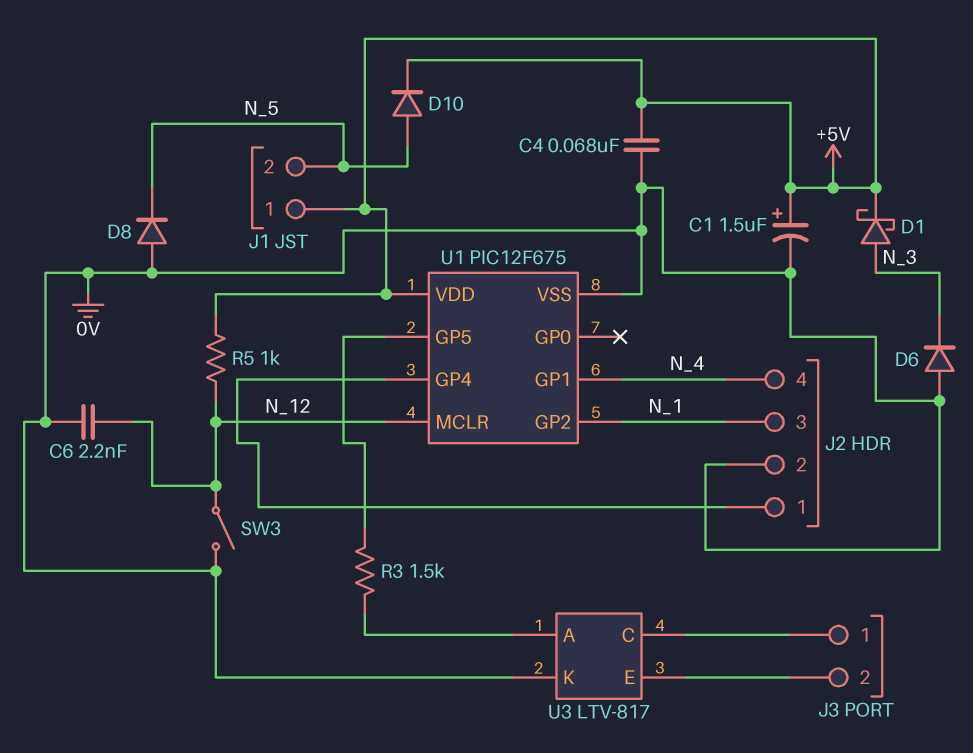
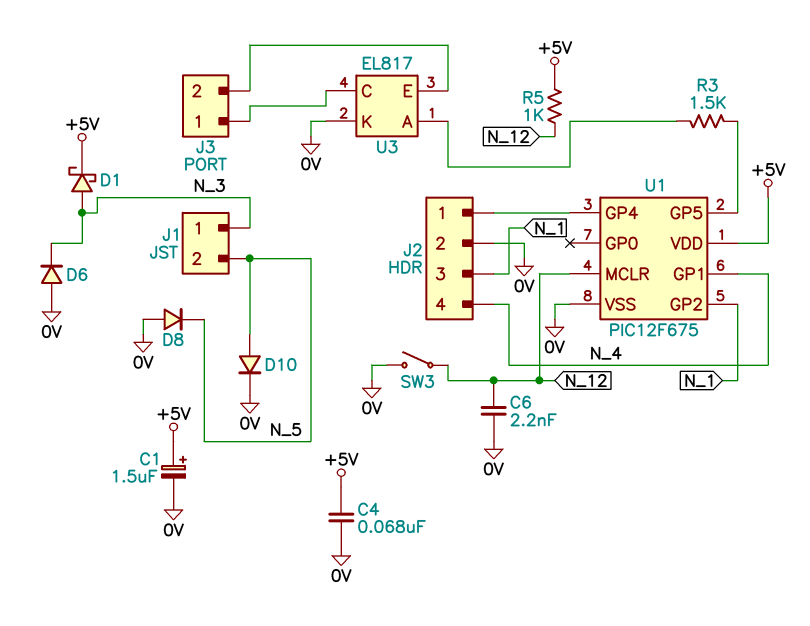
D10: diode (A N_5, K +5V) -> diode (A N_5, K 0V)
J1 pin 1: +5V -> N_3
U3: LTV-817 -> EL817

